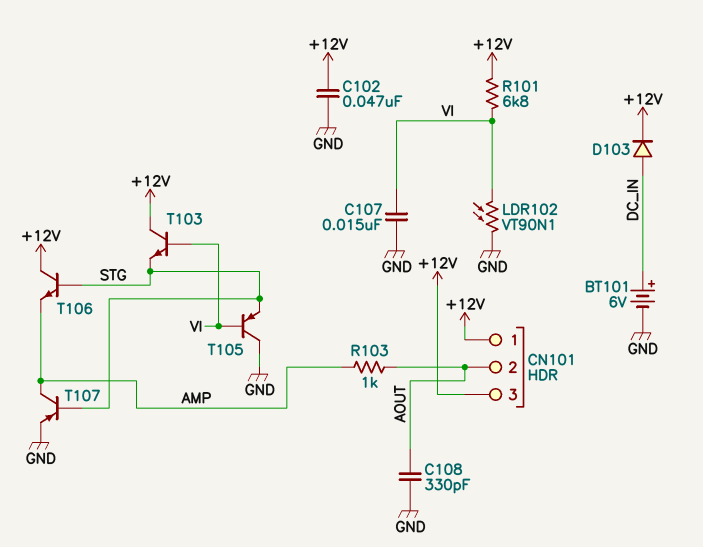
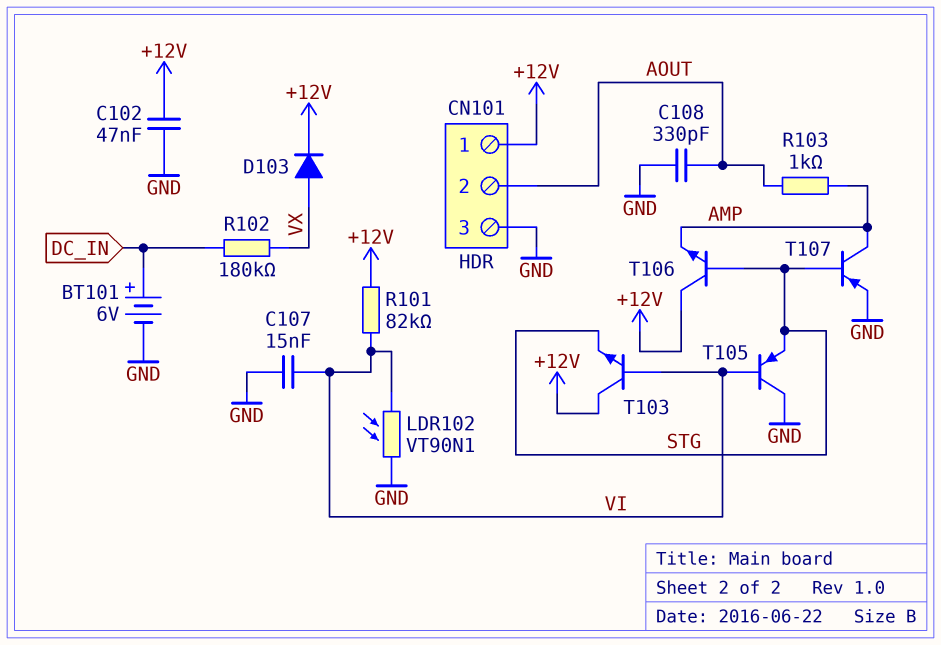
CN101 pin 3: +12V -> GND
D103: diode (A DC_IN, K +12V) -> diode (A VX, K +12V)
R101: 6.8k (+12V, VI) -> 82k (+12V, VI)
R102: none -> 180k (DC_IN, VX)

